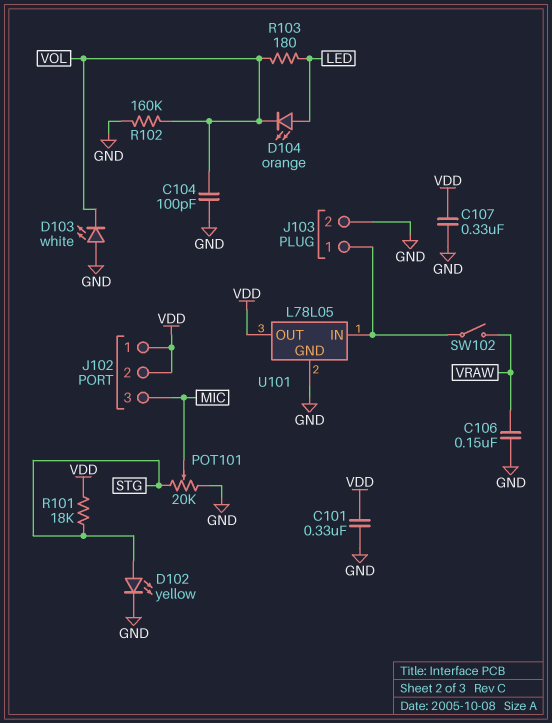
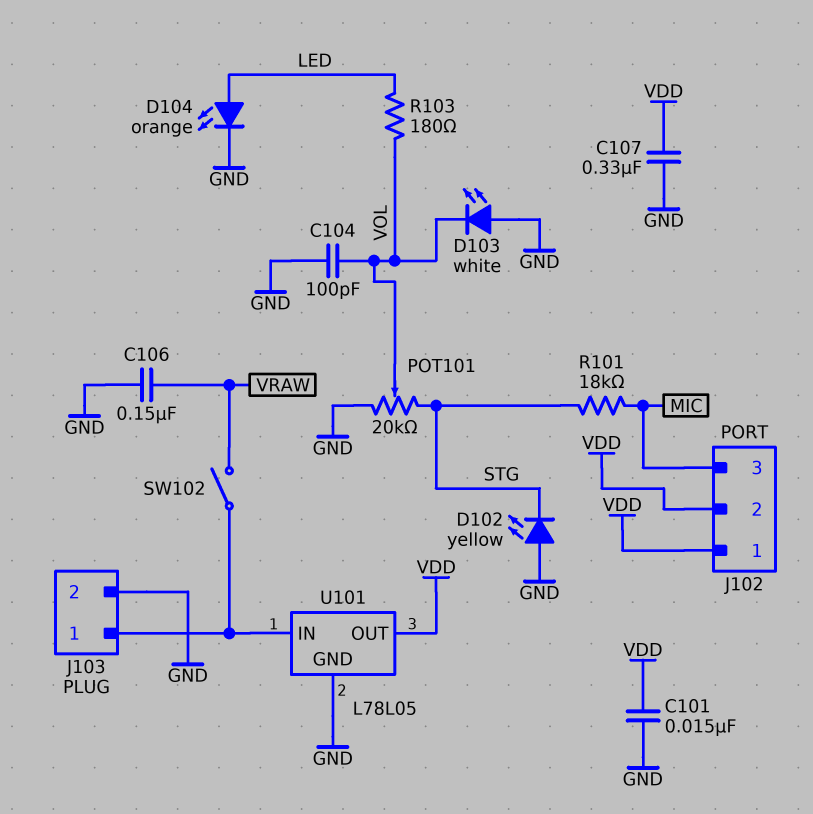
C101: 330nF (GND, VDD) -> 15nF (GND, VDD)
D102: LED yellow (A STG, K GND) -> LED yellow (A GND, K STG)
D104: LED orange (A LED, K VOL) -> LED orange (A LED, K GND)
POT101: 20k (GND, STG, wiper MIC) -> 20k (GND, STG, wiper VOL)
R101: 18k (STG, VDD) -> 18k (MIC, STG)
R102: 160k (GND, VOL) -> none

